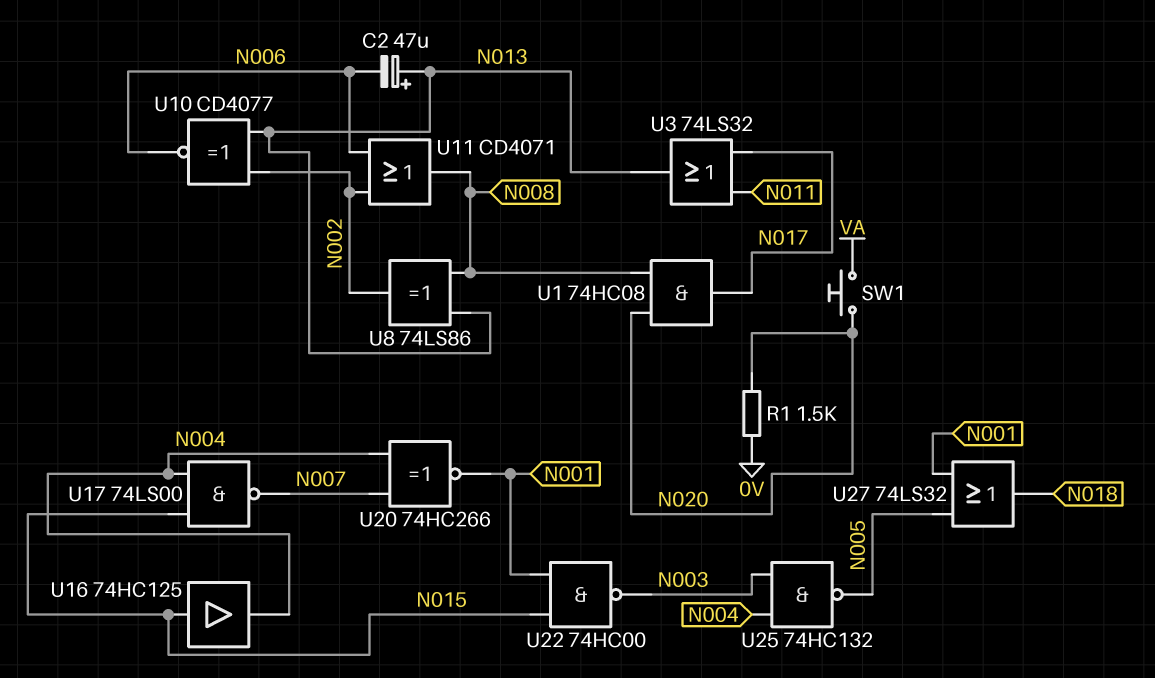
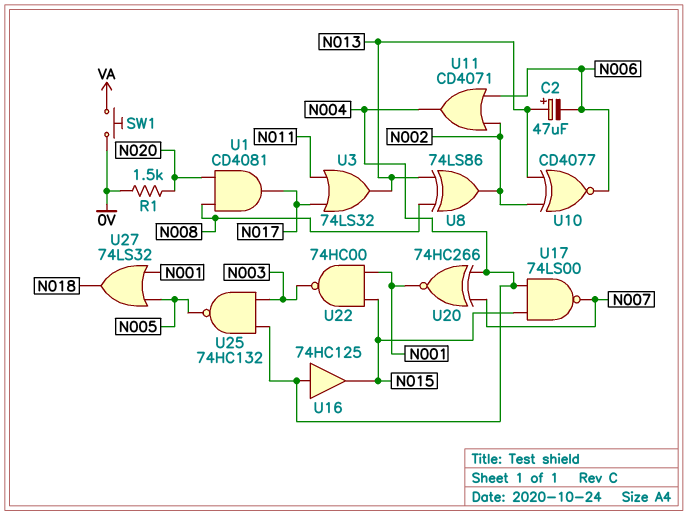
SW1: button (N020, VA) -> button (0V, VA)
U1: AND 74HC08 (in N008, in N020, out N017) -> AND CD4081 (in N008, in N020, out N017)
U11: OR CD4071 (in N002, in N006, out N008) -> OR CD4071 (in N002, in N006, out N004)
U16: buffer 74HC125 (in N015, out N004) -> buffer 74HC125 (in N004, out N015)

